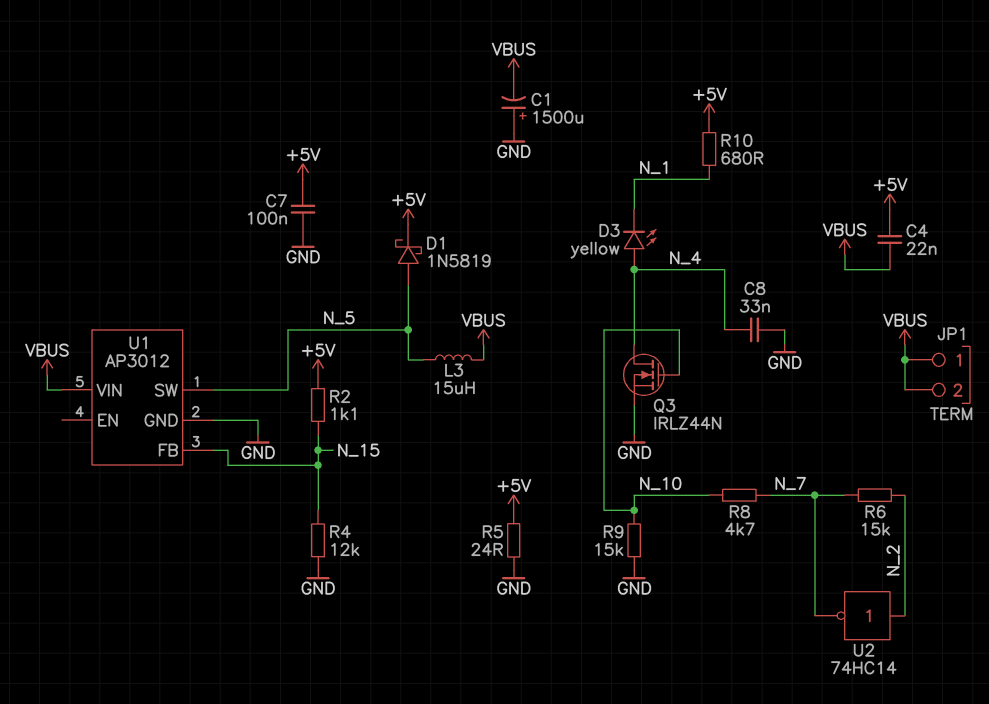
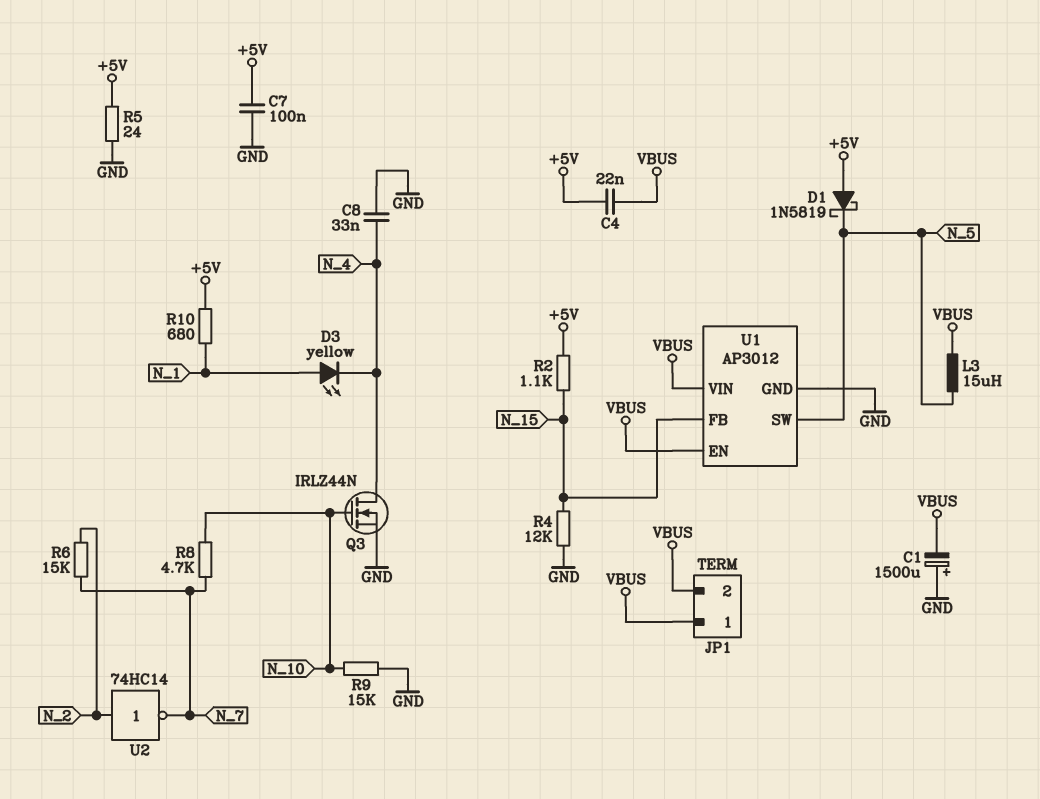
D1: schottky 1N5819 (A N_5, K +5V) -> schottky 1N5819 (A +5V, K N_5)
D3: LED yellow (A N_4, K N_1) -> LED yellow (A N_1, K N_4)
U1 pin EN: none -> VBUS

